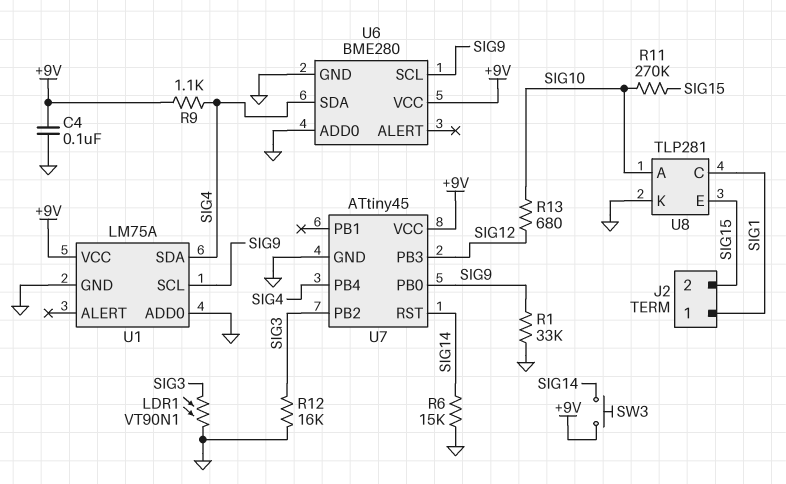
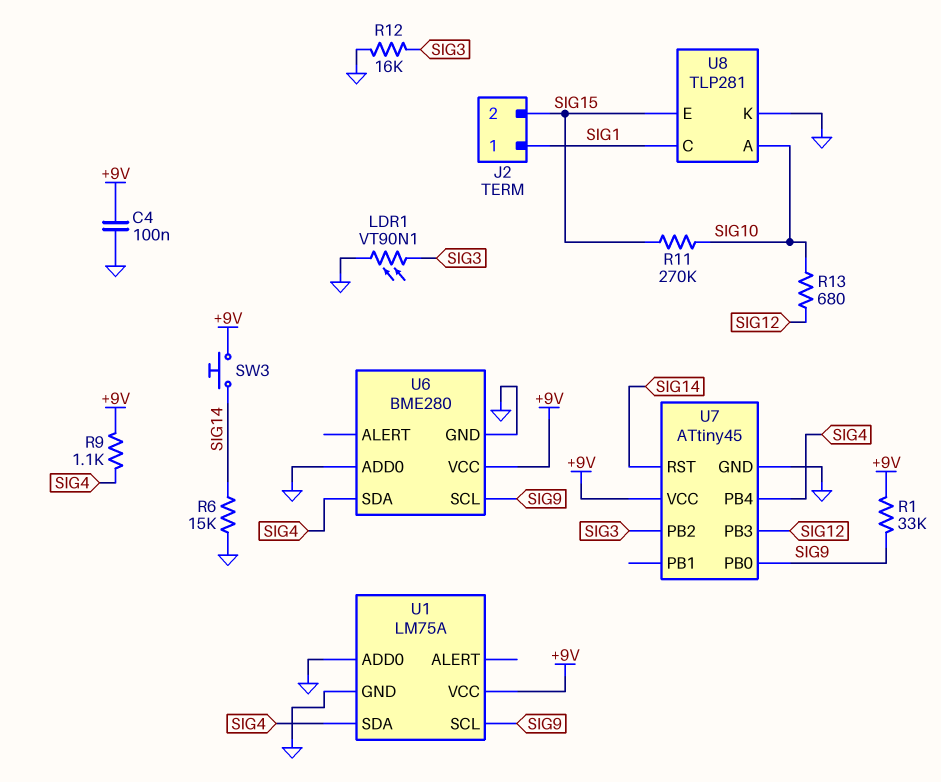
R1: 33k (GND, SIG9) -> 33k (+9V, SIG9)

